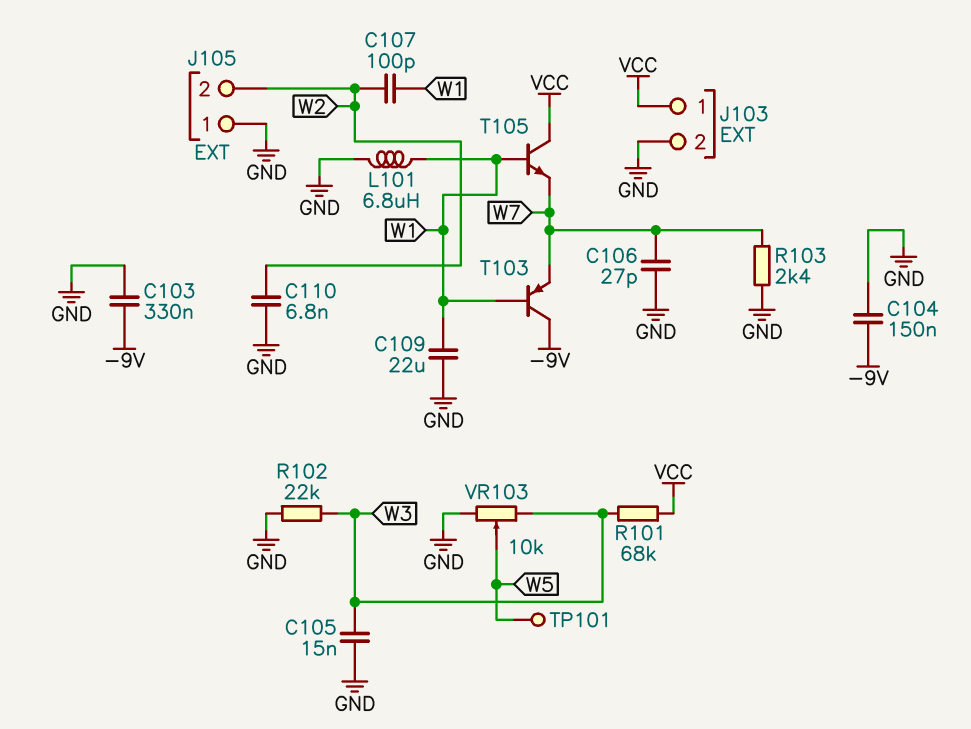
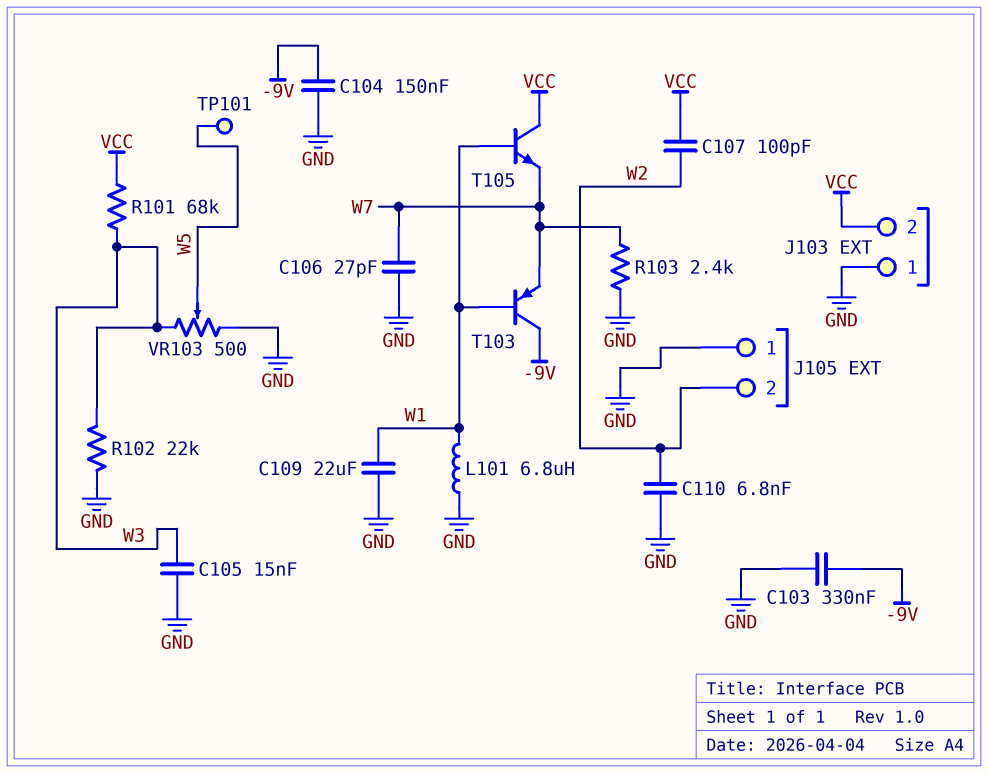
C107: 100pF (W1, W2) -> 100pF (VCC, W2)
J103 pin 1: VCC -> GND
J103 pin 2: GND -> VCC
VR103: 10k (GND, W3, wiper W5) -> 500 (GND, W3, wiper W5)

